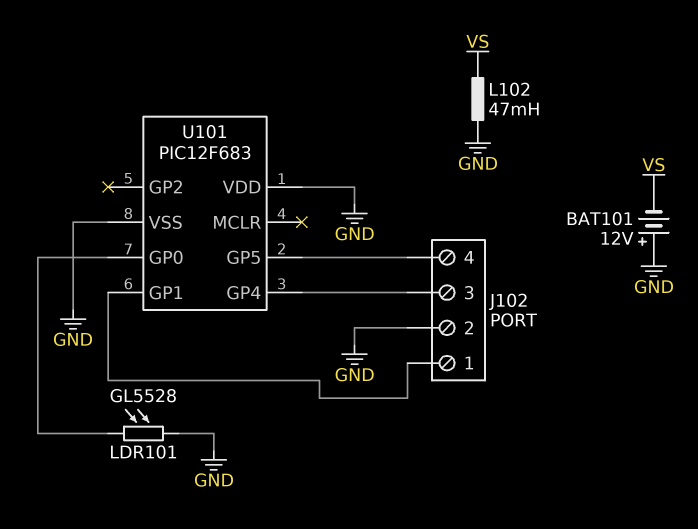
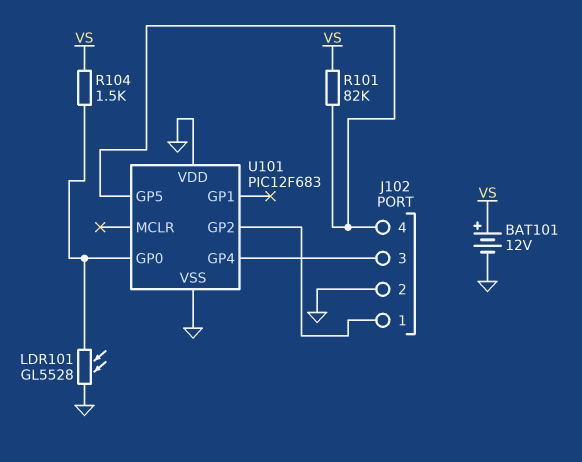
BAT101: 12V (plus GND, minus VS) -> 12V (plus VS, minus GND)
L102: 47mH (GND, VS) -> none
R101: none -> 82k (J102/4, VS)
R104: none -> 1.5k (U101/GP0, VS)
U101 pin GP1: J102/1 -> none
U101 pin GP2: none -> J102/1

